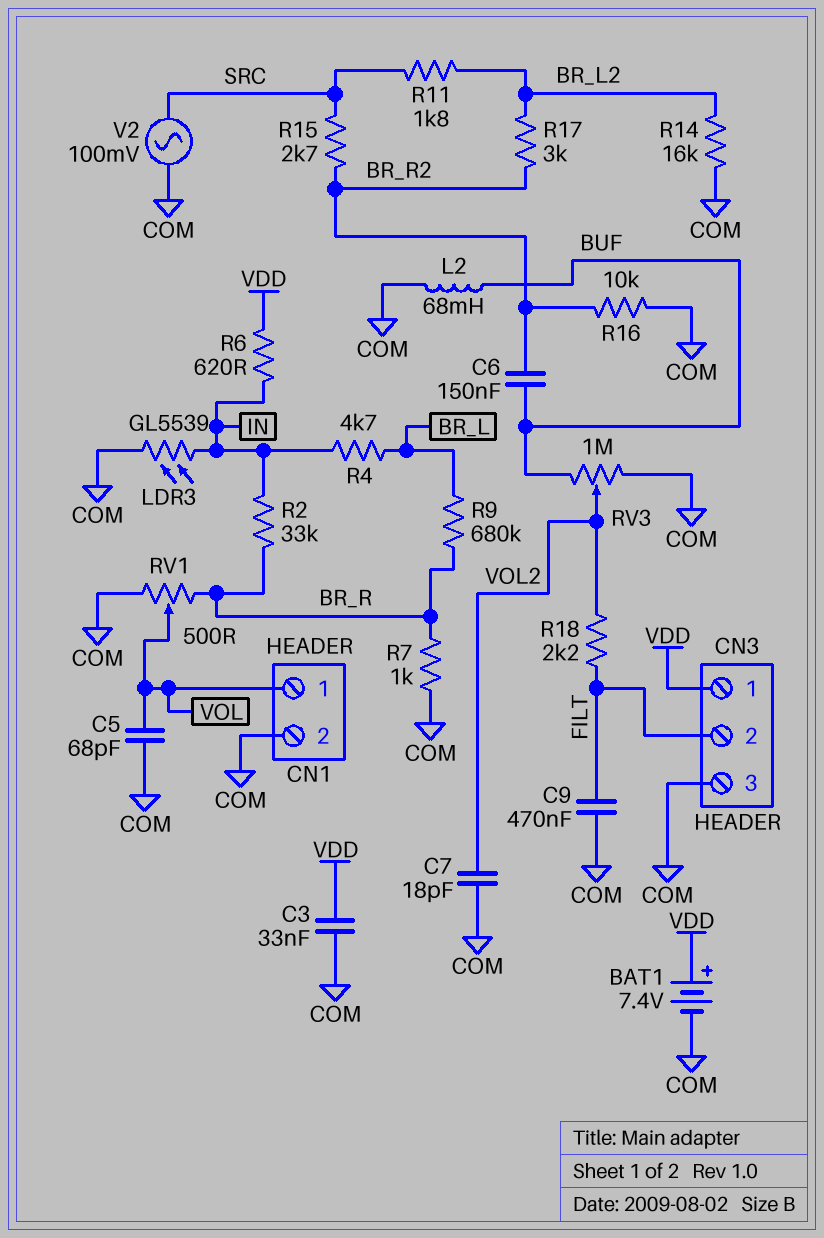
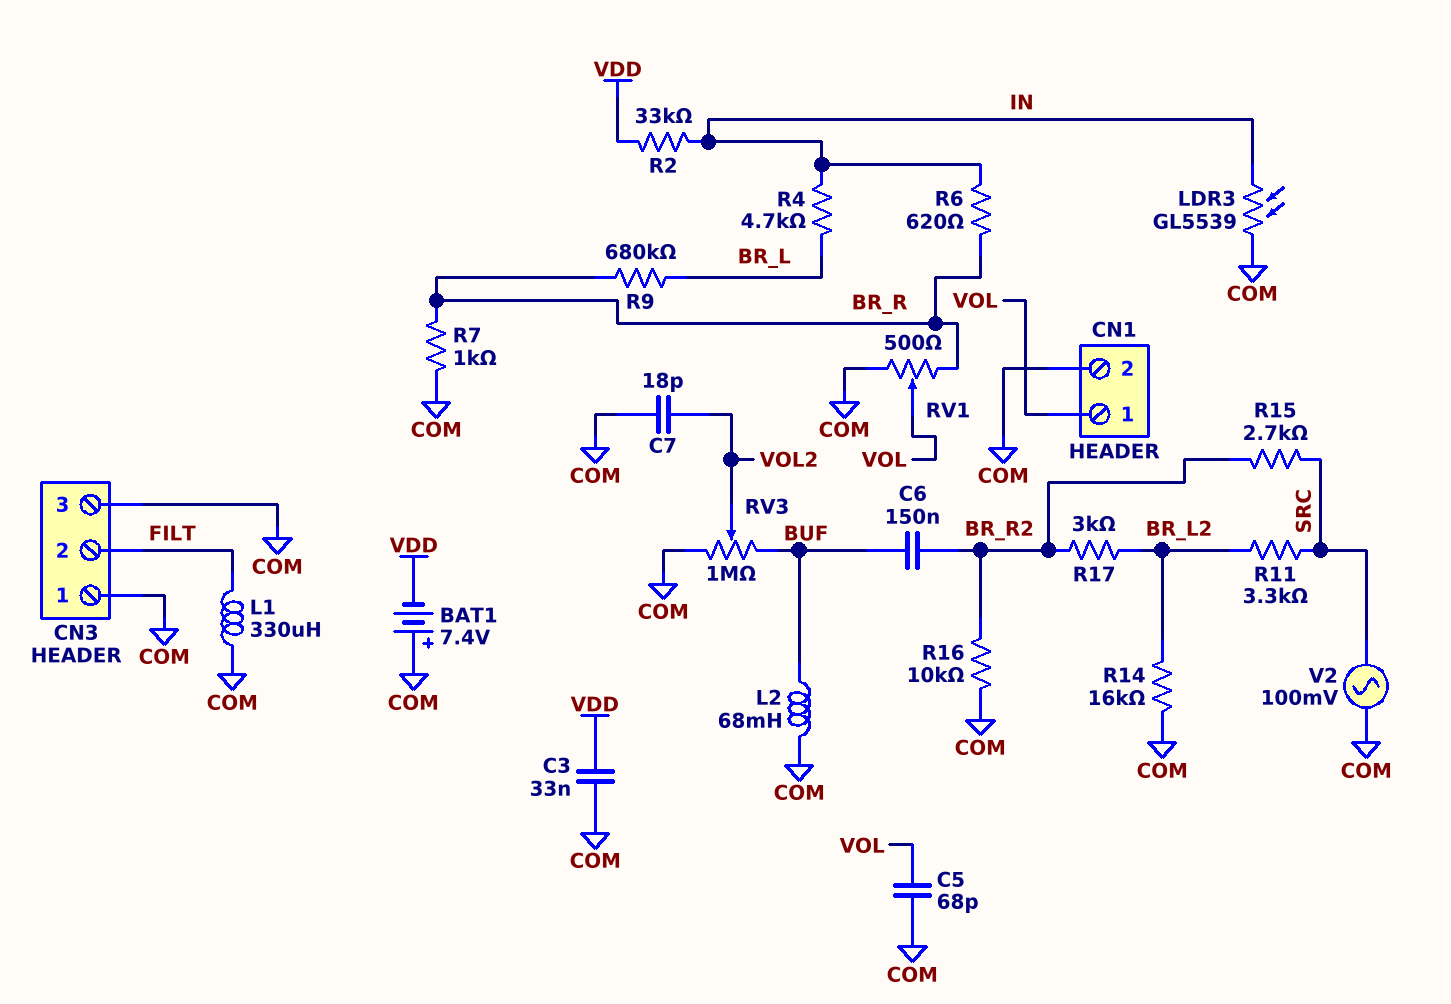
BAT1: 7.4V (plus VDD, minus COM) -> 7.4V (plus COM, minus VDD)
C9: 470nF (COM, FILT) -> none
CN3 pin 1: VDD -> COM
L1: none -> 330uH (COM, FILT)
R2: 33k (BR_R, IN) -> 33k (IN, VDD)
R6: 620 (IN, VDD) -> 620 (BR_R, IN)
R11: 1.8k (BR_L2, SRC) -> 3.3k (BR_L2, SRC)
R18: 2.2k (FILT, VOL2) -> none

